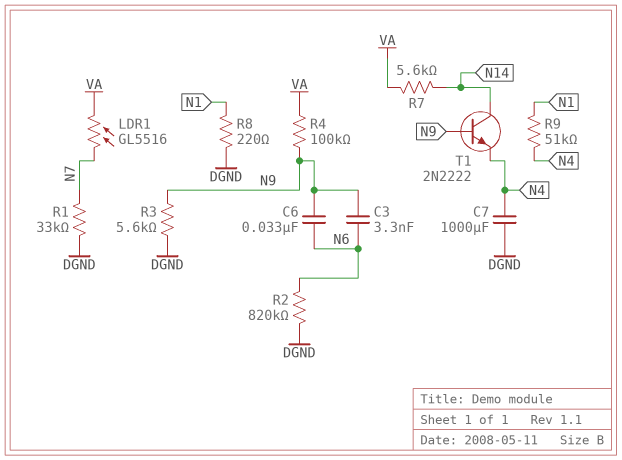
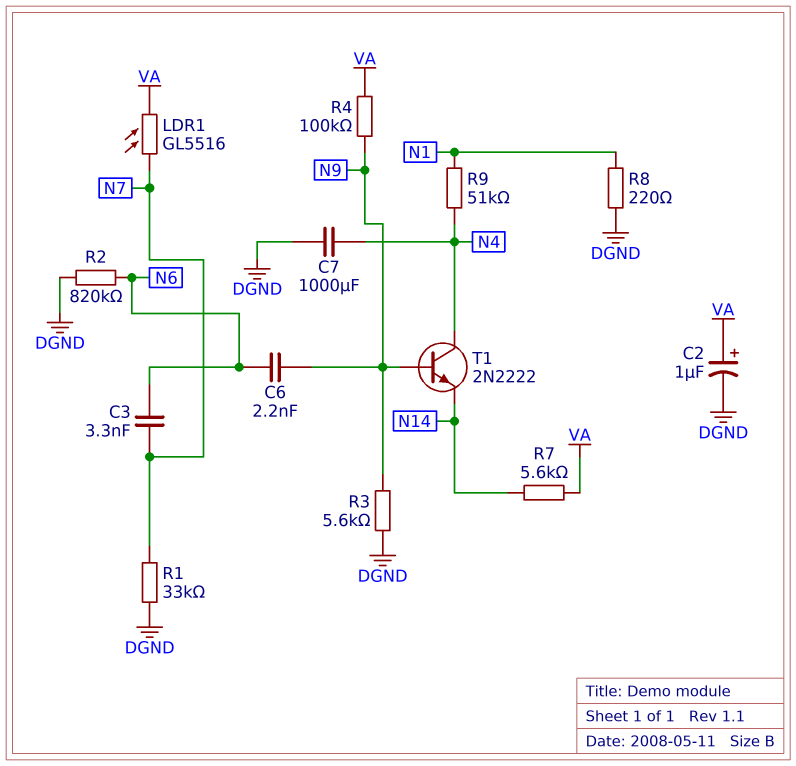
C2: none -> 1uF (plus VA, minus DGND)
C3: 3.3nF (N6, N9) -> 3.3nF (N6, N7)
C6: 33nF (N6, N9) -> 2.2nF (N6, N9)
T1: NPN 2N2222 (B N9, C N14, E N4) -> NPN 2N2222 (B N9, C N4, E N14)

